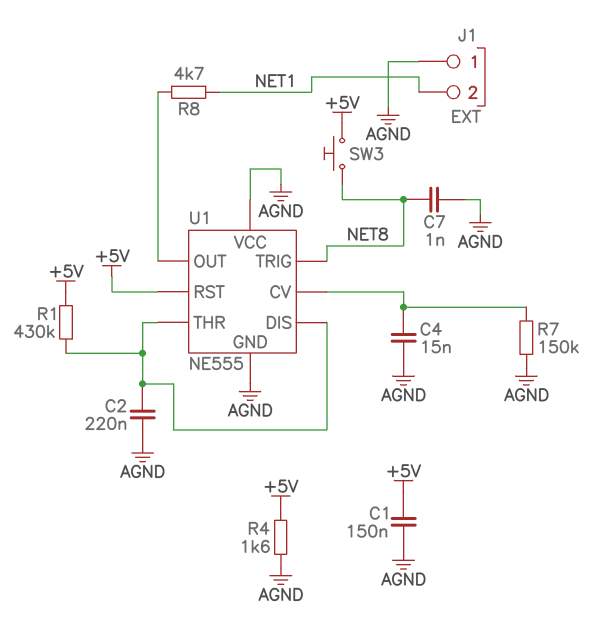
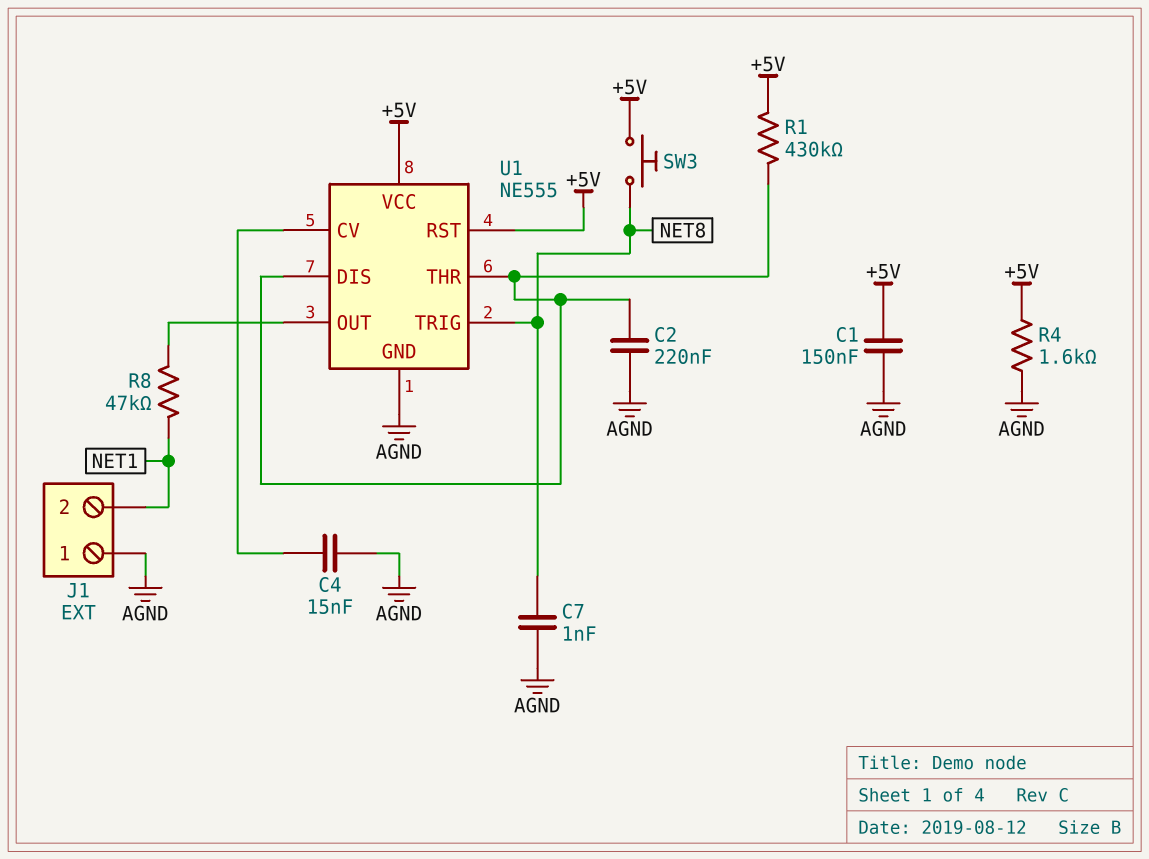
R7: 150k (AGND, U1/CV) -> none
R8: 4.7k (NET1, U1/OUT) -> 47k (NET1, U1/OUT)
U1 pin VCC: AGND -> +5V

